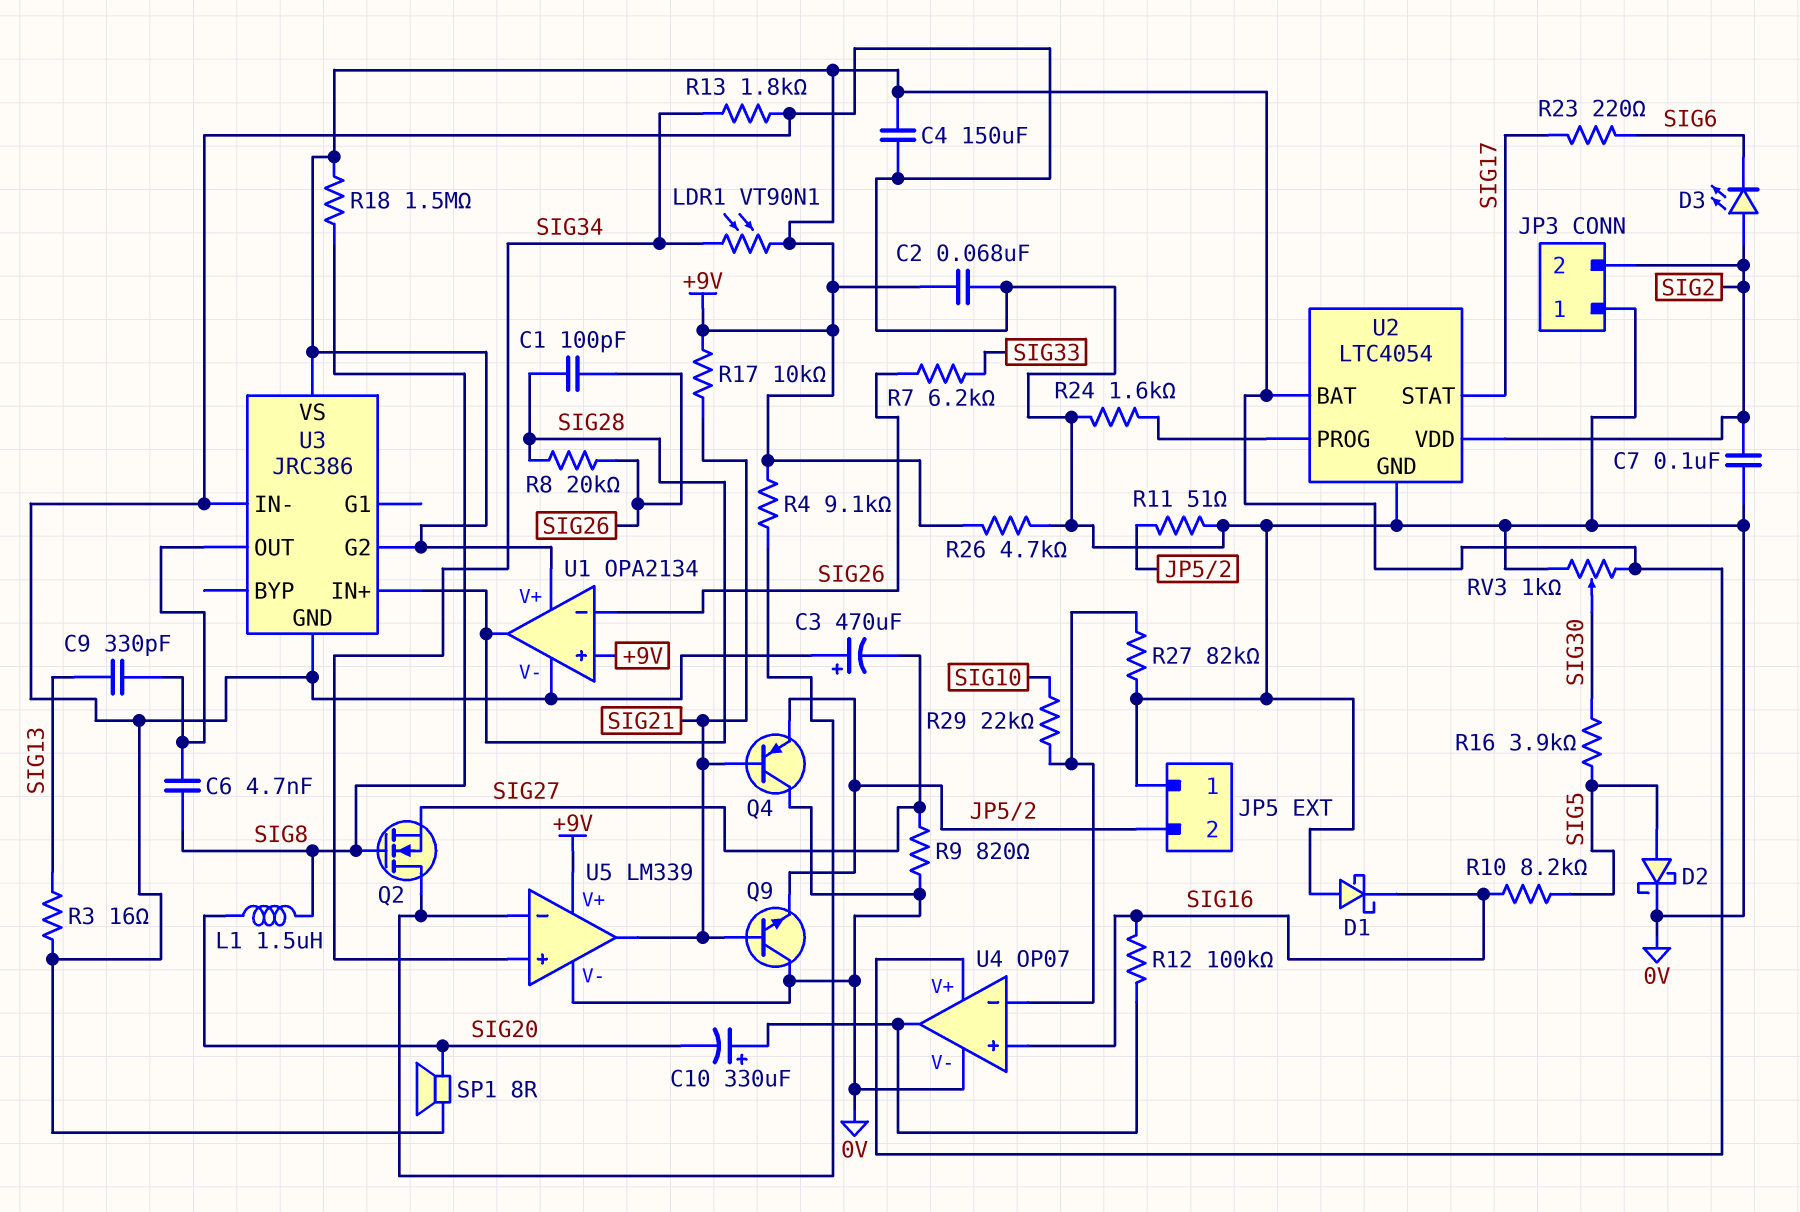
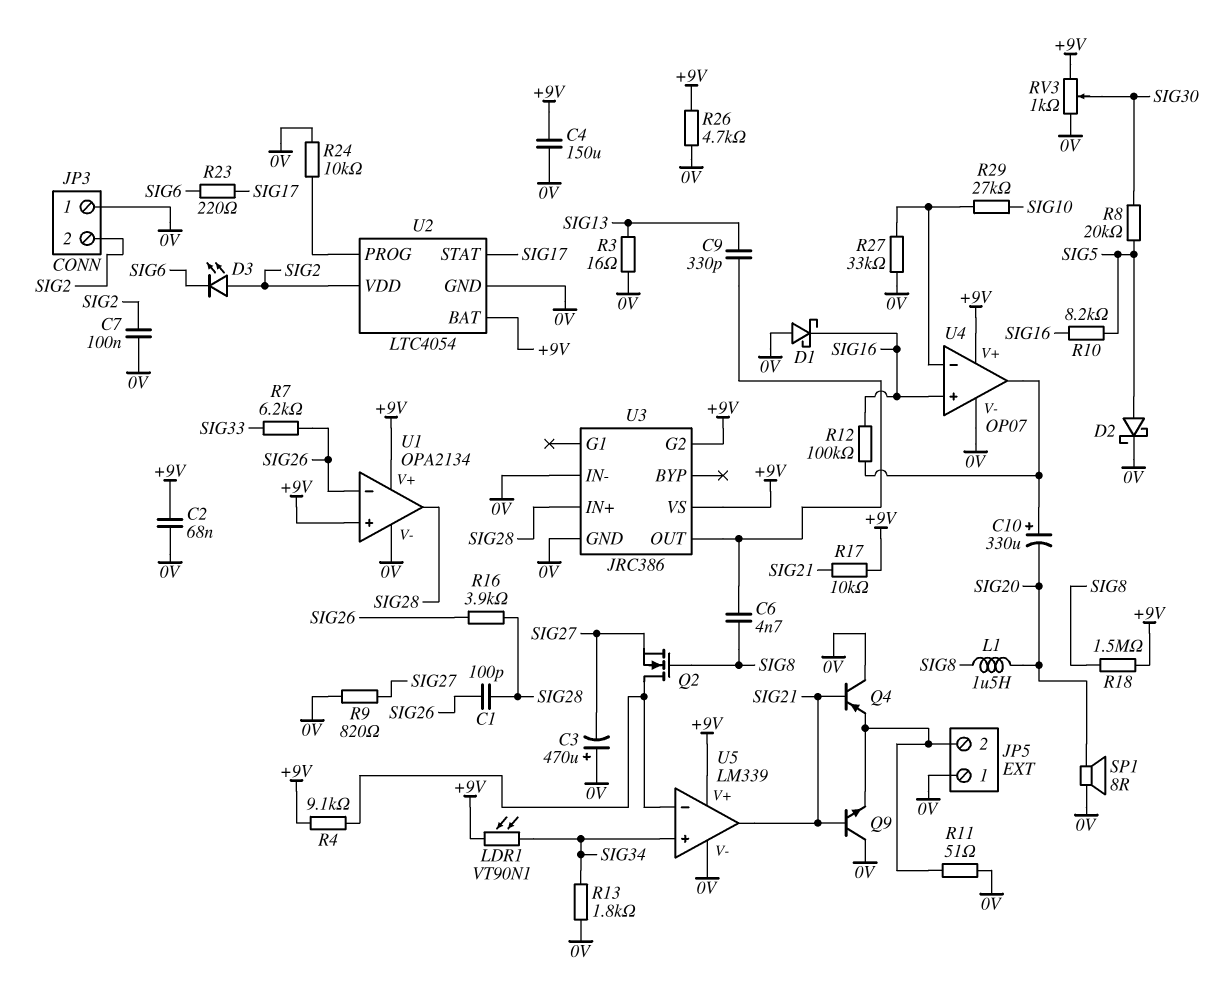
R8: 20k (SIG26, SIG28) -> 20k (SIG5, SIG30)
R16: 3.9k (SIG5, SIG30) -> 3.9k (SIG26, SIG28)
R24: 1.6k (0V, U2/PROG) -> 10k (0V, U2/PROG)
R27: 82k (0V, U4/in-) -> 33k (0V, U4/in-)
R29: 22k (SIG10, U4/in-) -> 27k (SIG10, U4/in-)

